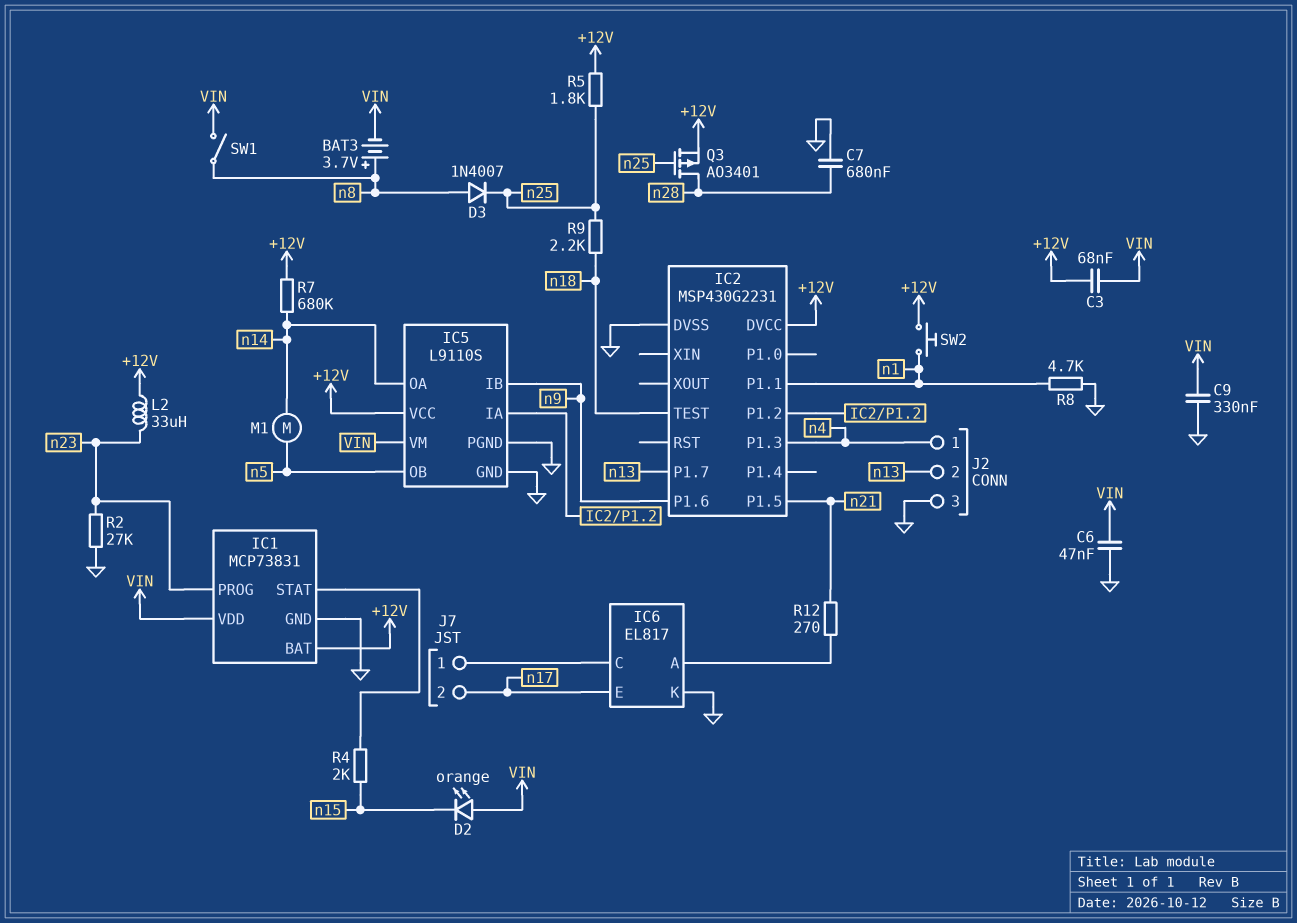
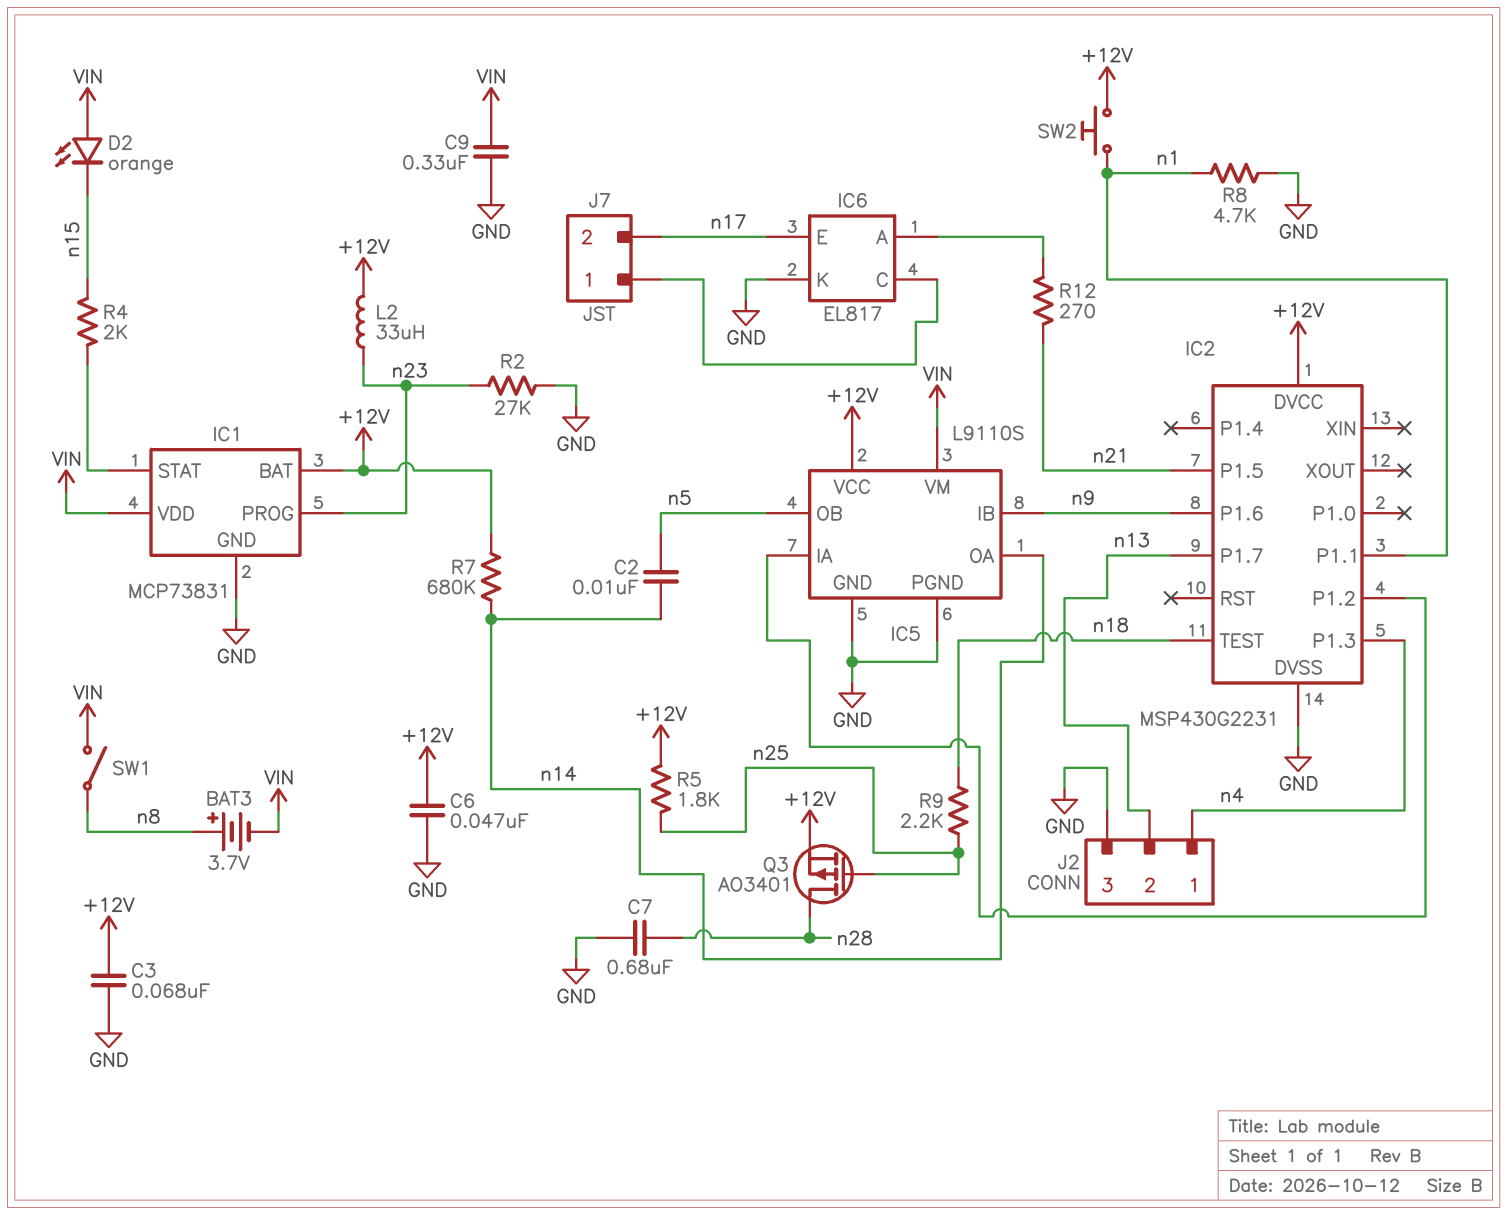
C2: none -> 10nF (n5, n14)
C3: 68nF (+12V, VIN) -> 68nF (+12V, GND)
C6: 47nF (GND, VIN) -> 47nF (+12V, GND)
D3: diode 1N4007 (A n8, K n25) -> none
M1: motor (n5, n14) -> none

